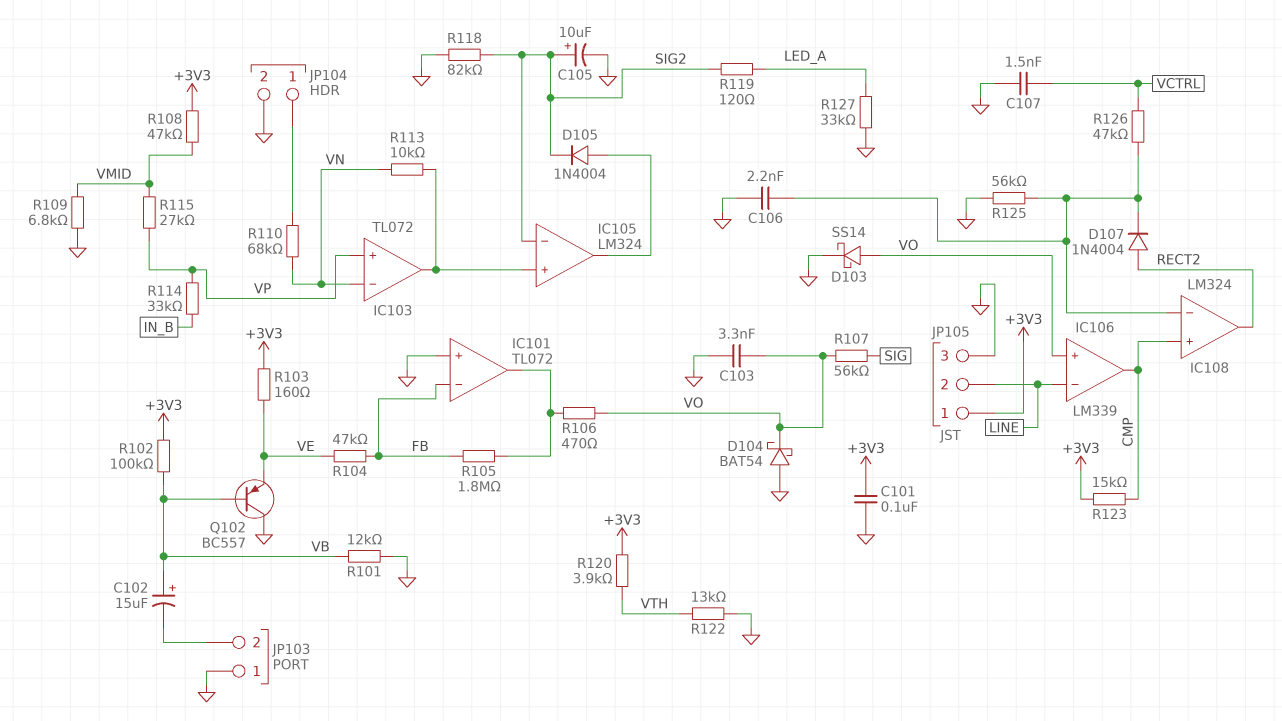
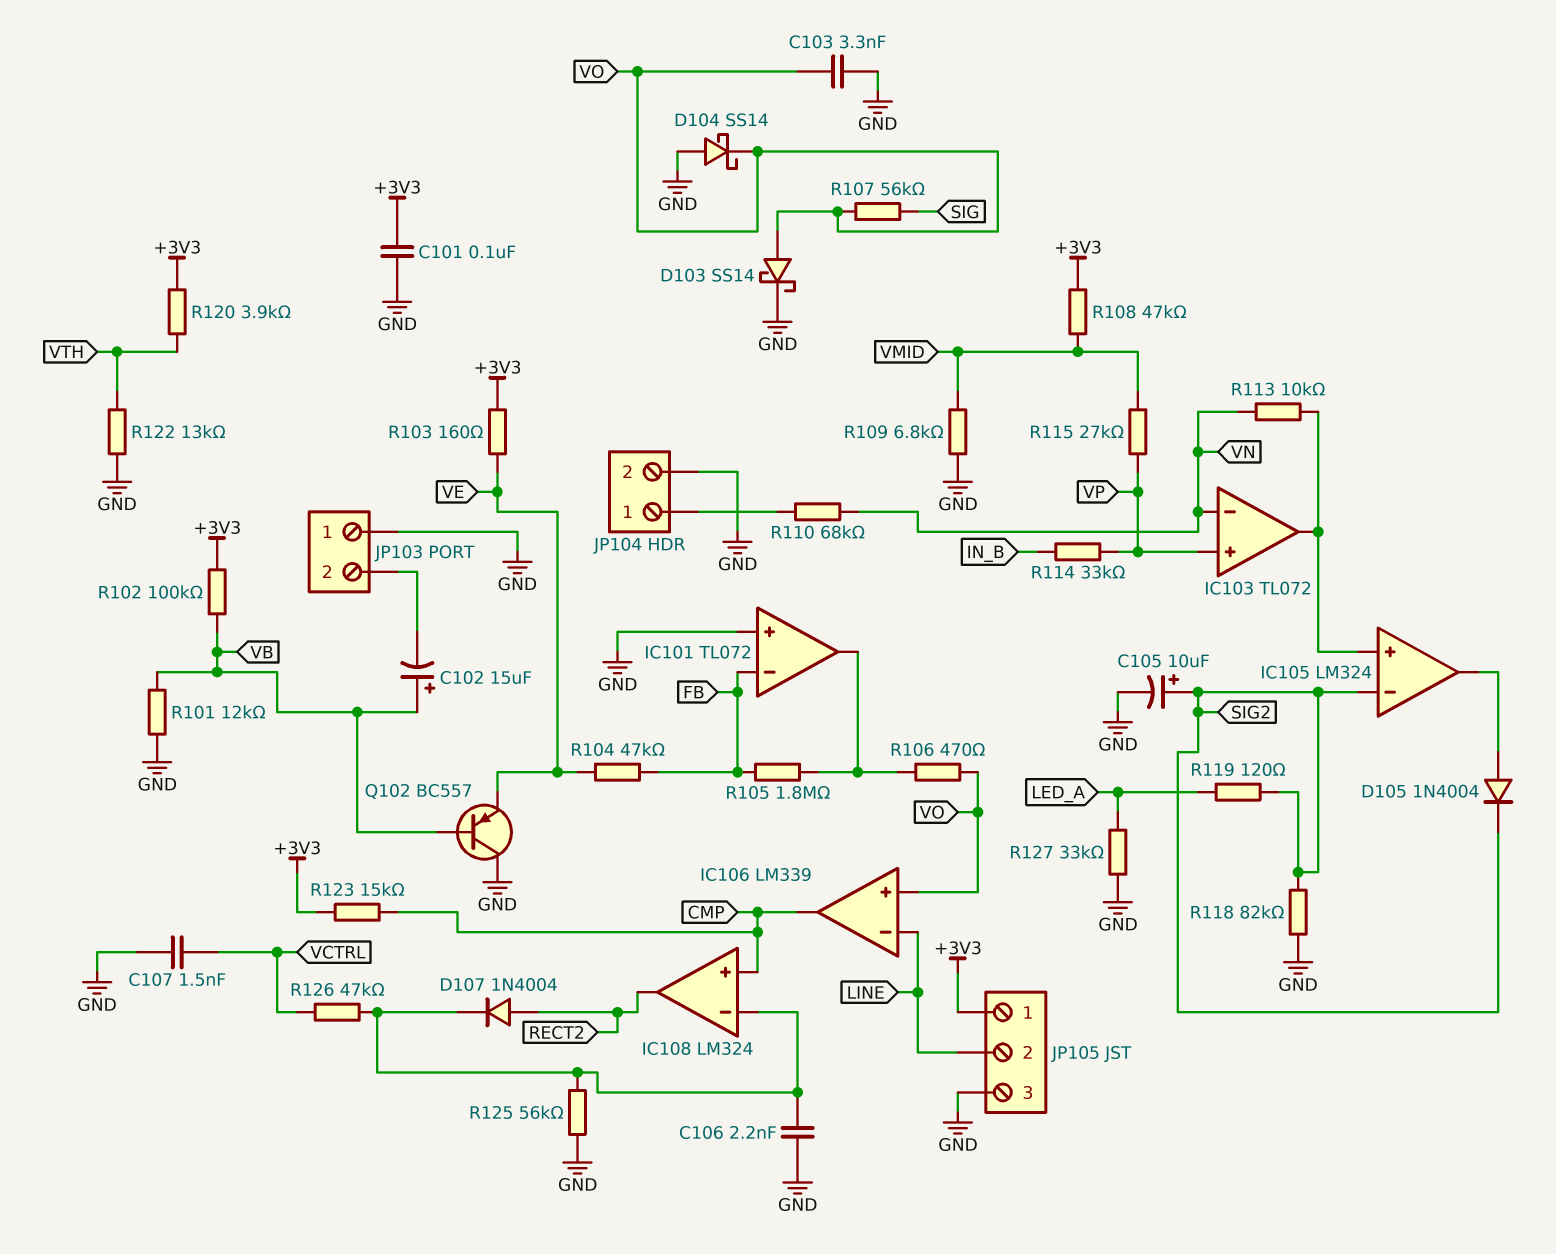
D104: schottky BAT54 (A GND, K VO) -> schottky SS14 (A GND, K VO)

